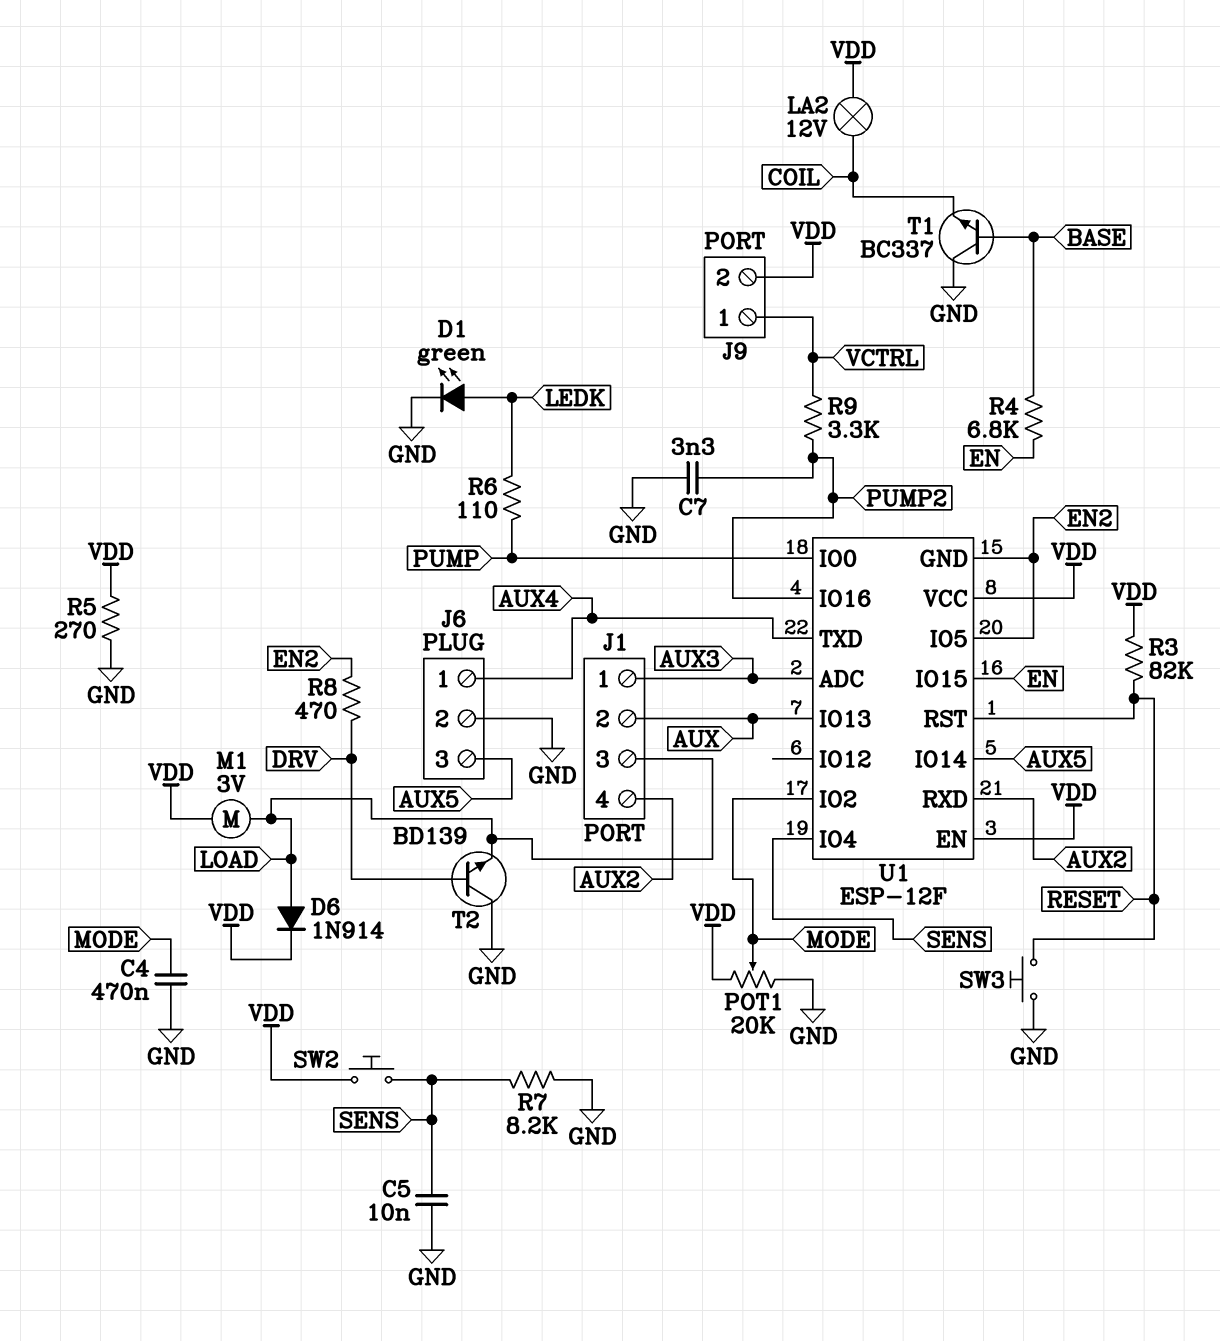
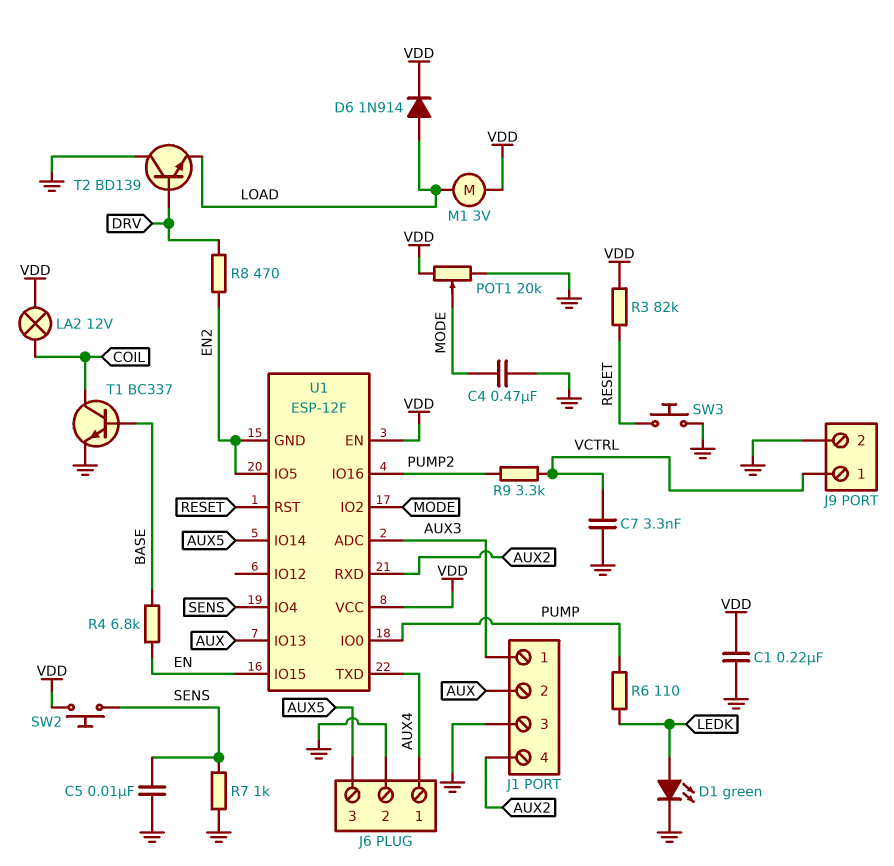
C1: none -> 220nF (GND, VDD)
C7: 3.3nF (GND, PUMP2) -> 3.3nF (GND, VCTRL)
J1 pin 3: LOAD -> GND
J9 pin 2: VDD -> GND
R5: 270 (GND, VDD) -> none
R7: 8.2k (GND, SENS) -> 1k (GND, SENS)
T1: NPN BC337 (B BASE, C GND, E COIL) -> NPN BC337 (B BASE, C COIL, E GND)

